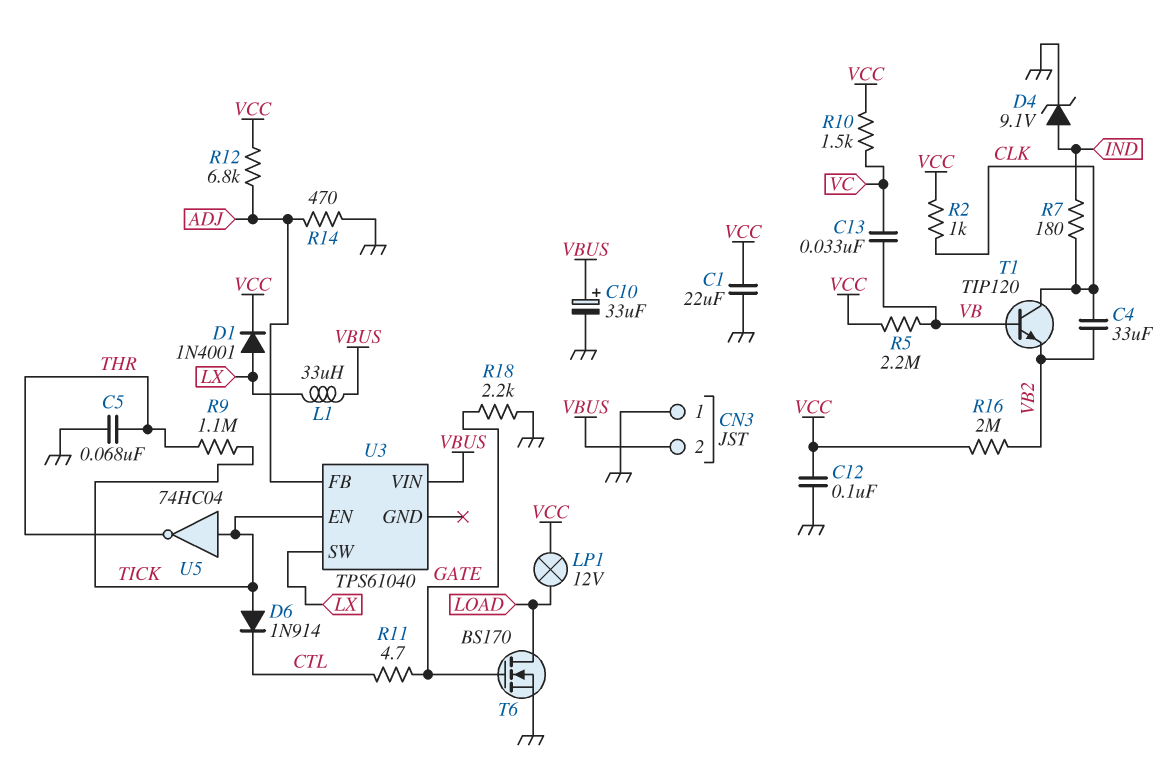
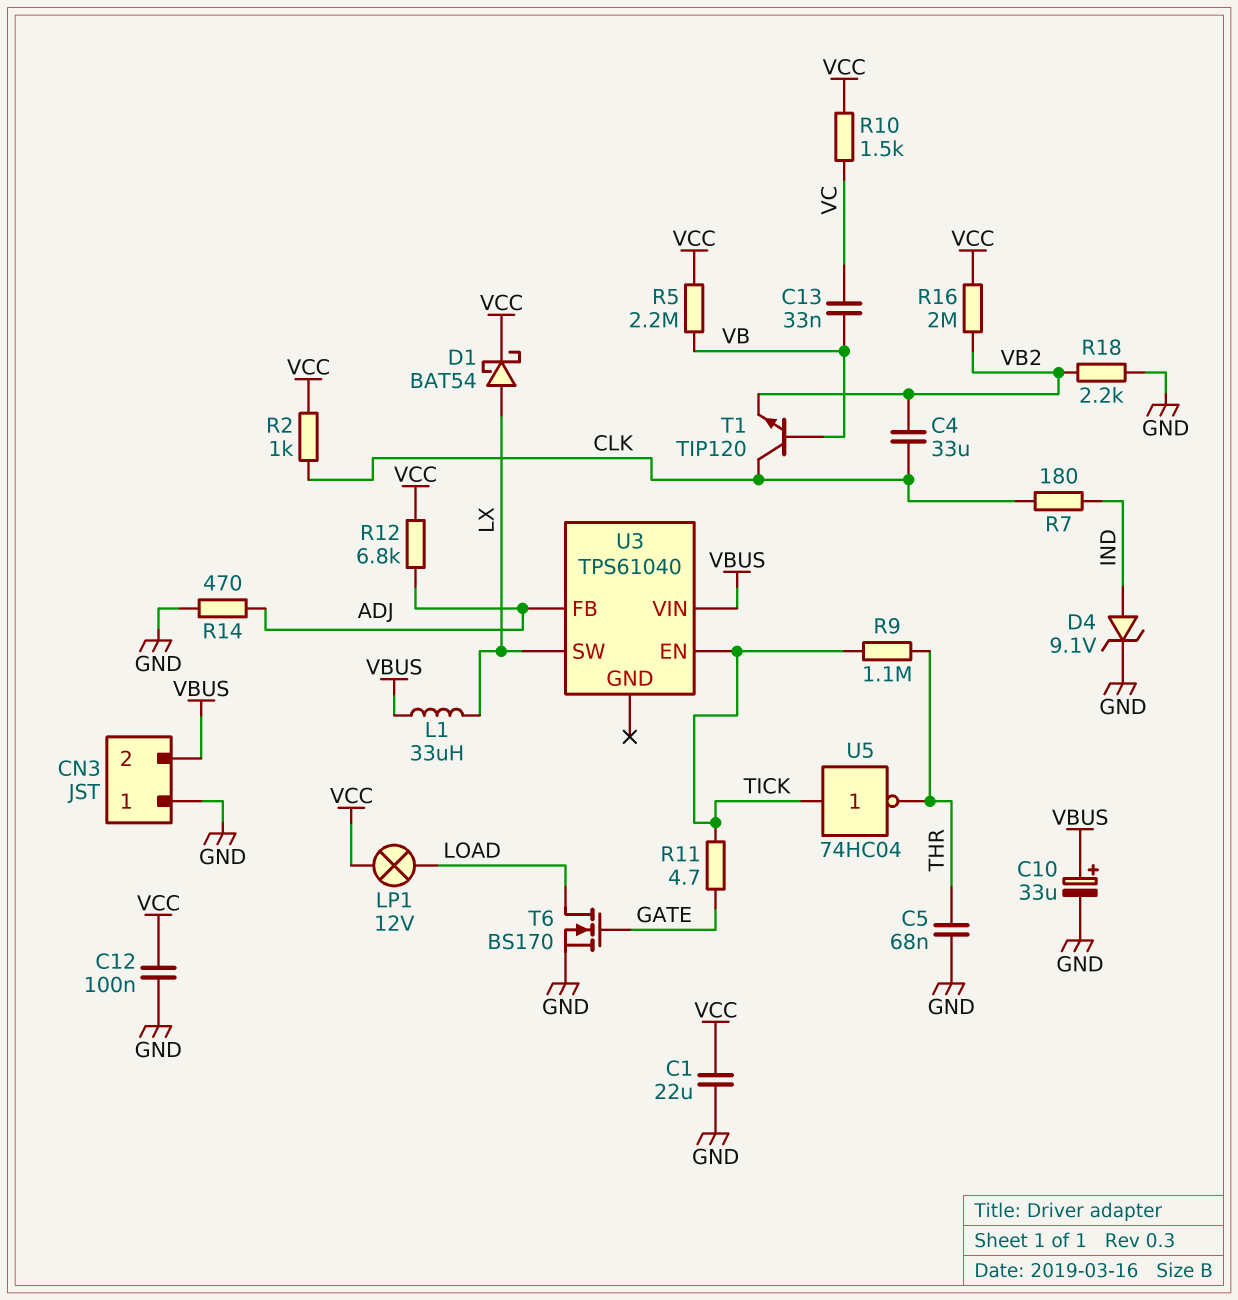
D1: diode 1N4001 (A LX, K VCC) -> schottky BAT54 (A LX, K VCC)
D6: diode 1N914 (A TICK, K CTL) -> none
R11: 4.7 (CTL, GATE) -> 4.7 (GATE, TICK)
R18: 2.2k (GATE, GND) -> 2.2k (GND, VB2)

